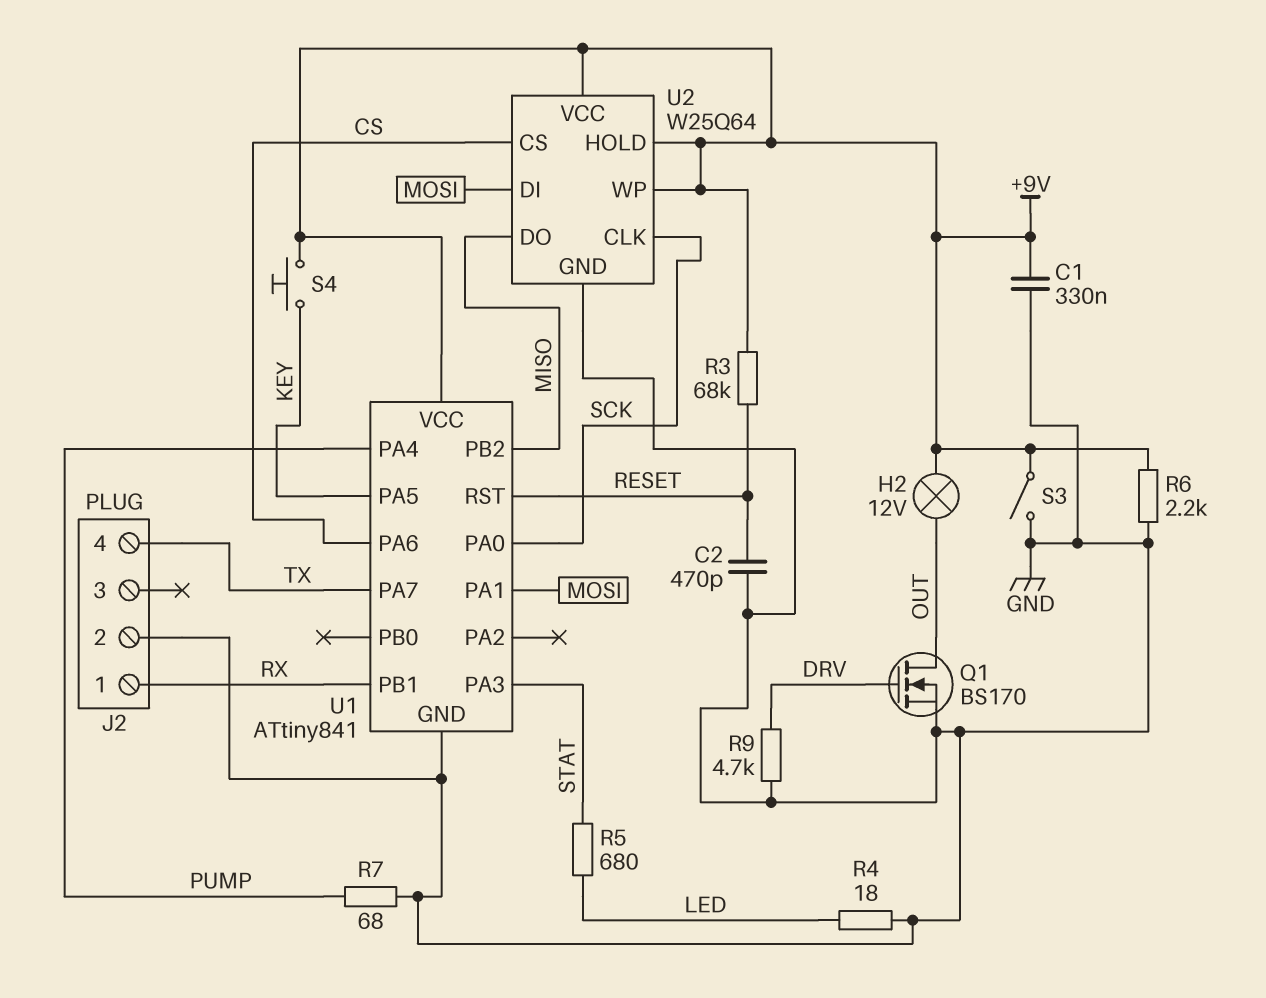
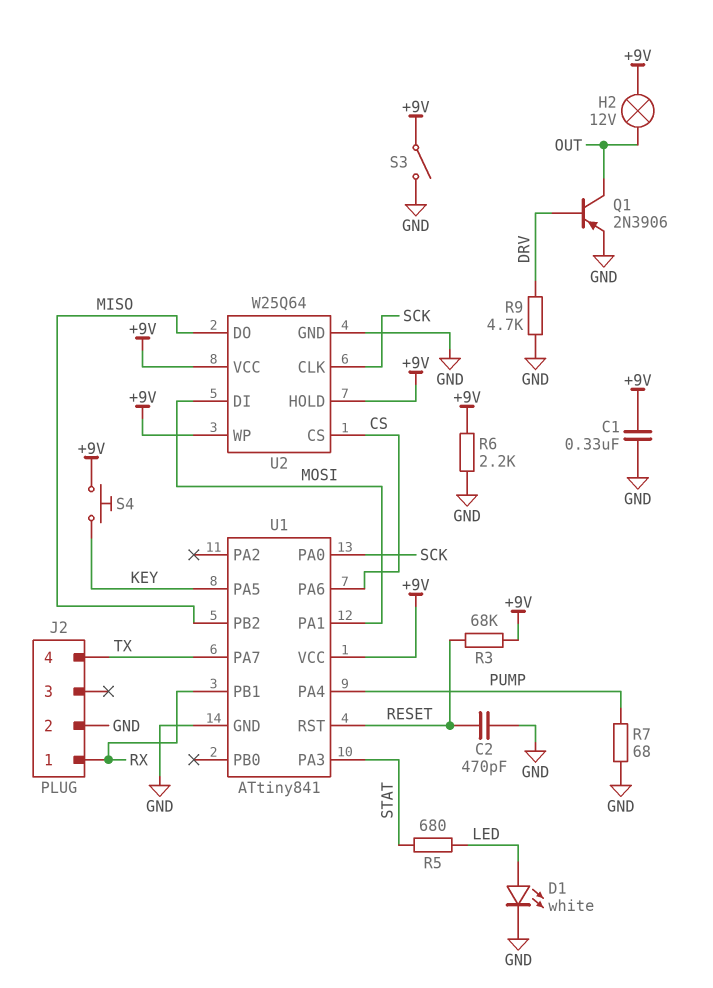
D1: none -> LED white (A LED, K GND)
Q1: NMOS BS170 (G DRV, D OUT, S GND) -> PNP 2N3906 (B DRV, C OUT, E GND)
R4: 18 (GND, LED) -> none

